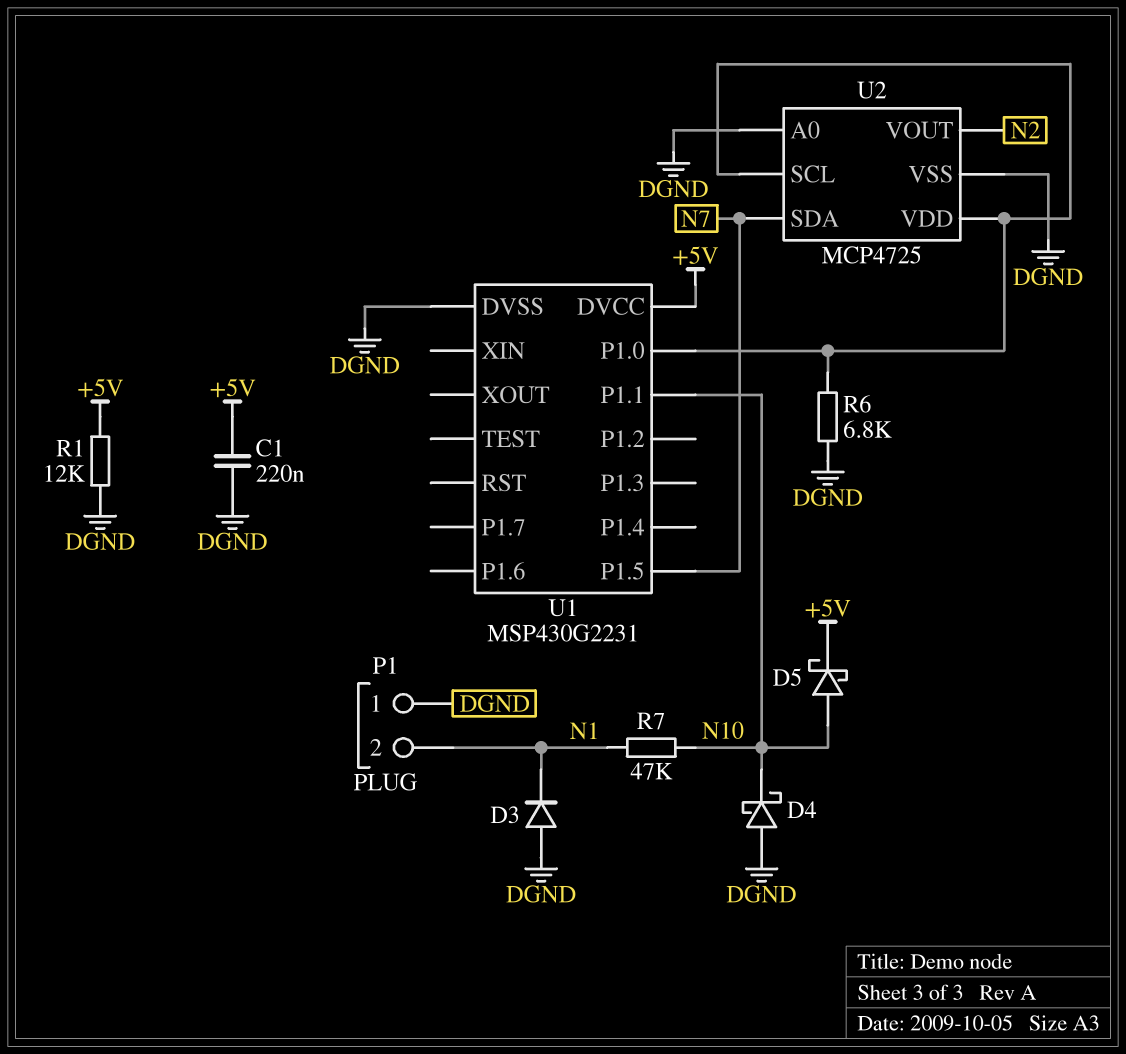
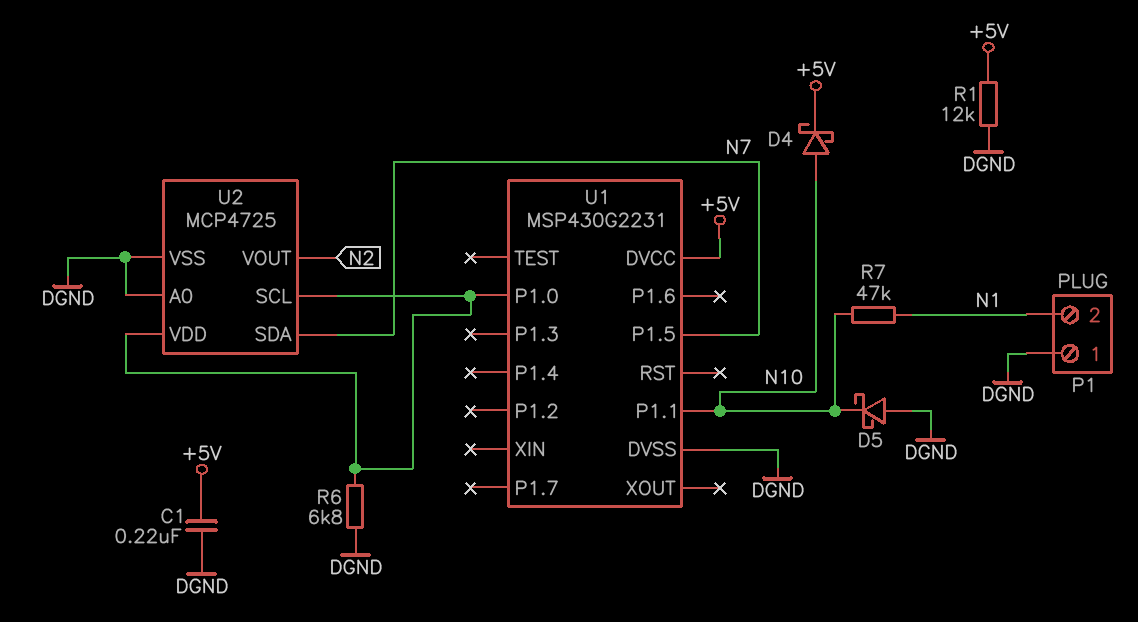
D3: diode (A DGND, K N1) -> none
D4: schottky (A DGND, K N10) -> schottky (A N10, K +5V)
D5: schottky (A N10, K +5V) -> schottky (A DGND, K N10)

